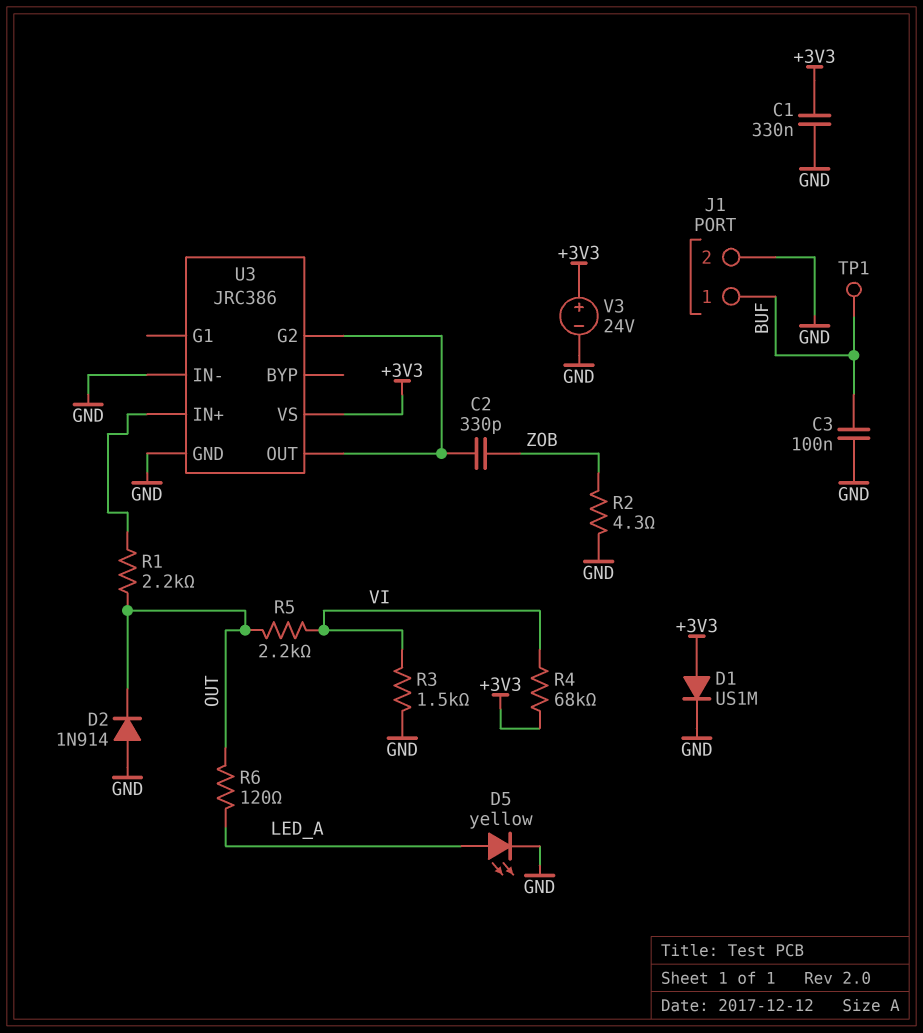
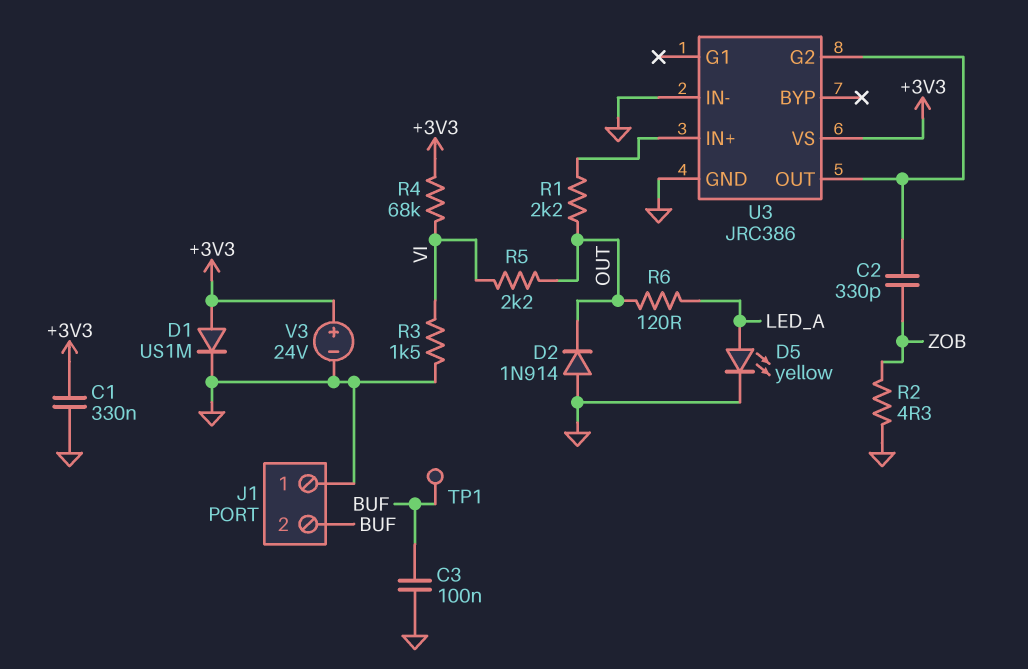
J1 pin 1: BUF -> GND
J1 pin 2: GND -> BUF

